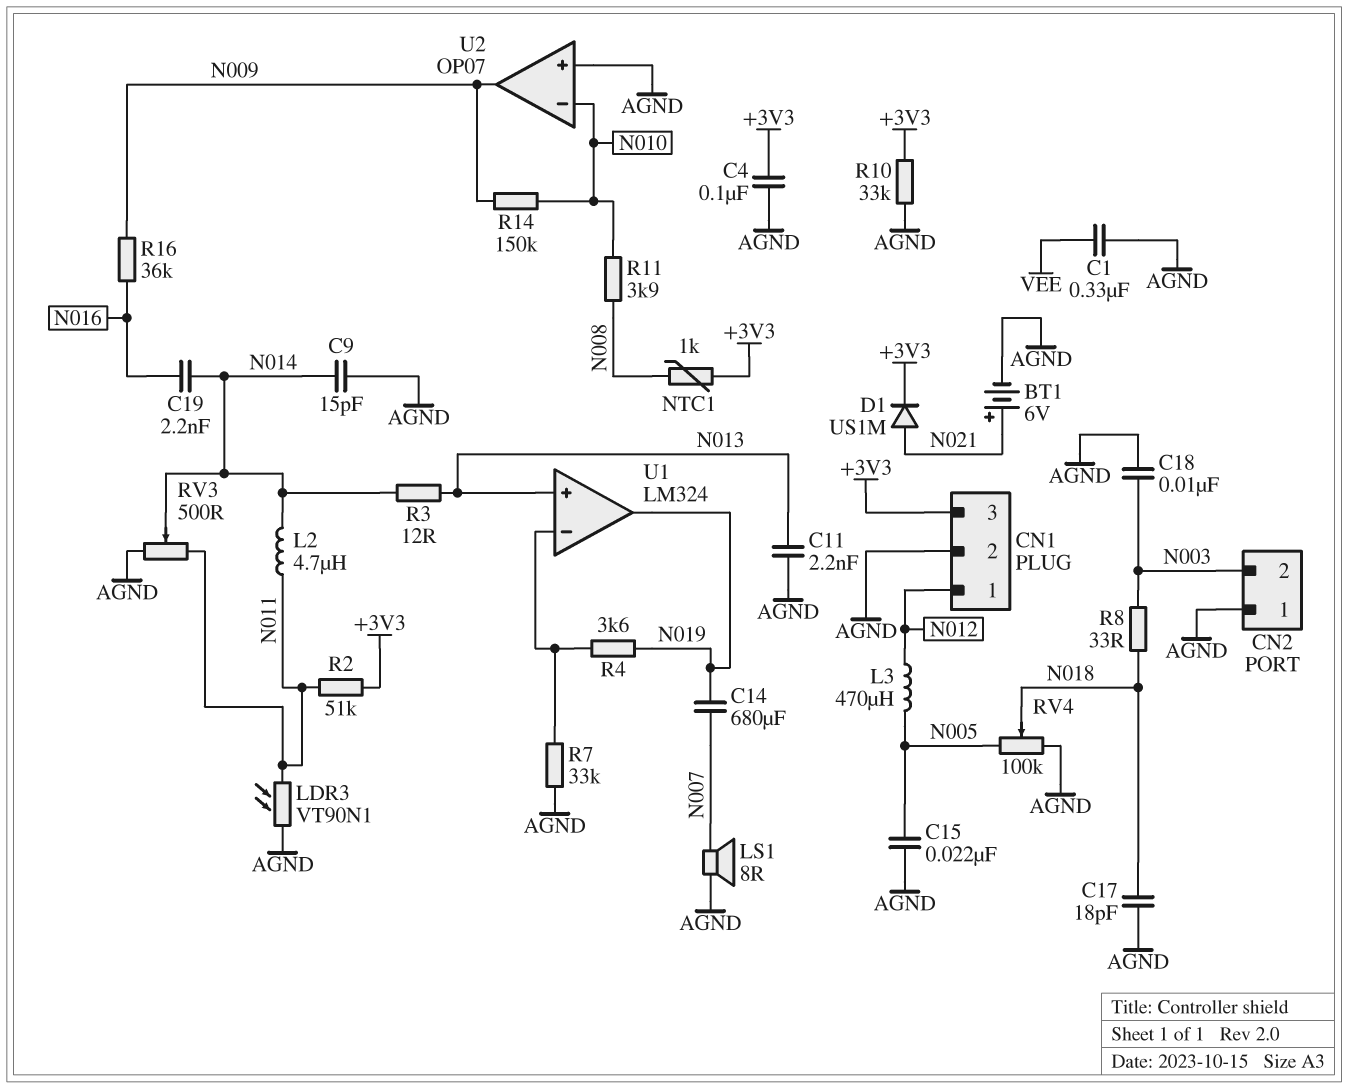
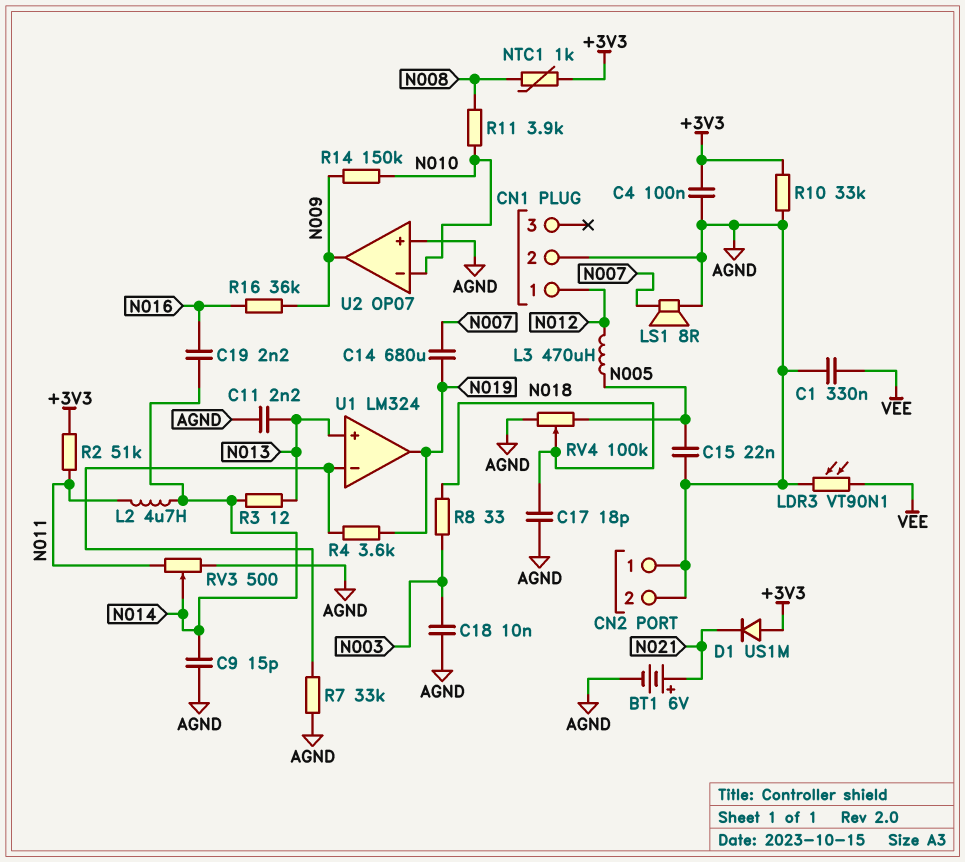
CN1 pin 3: +3V3 -> none
CN2 pin 2: N003 -> AGND
D1: diode US1M (A N021, K +3V3) -> diode US1M (A +3V3, K N021)
LDR3: VT90N1 (AGND, N011) -> VT90N1 (AGND, VEE)

